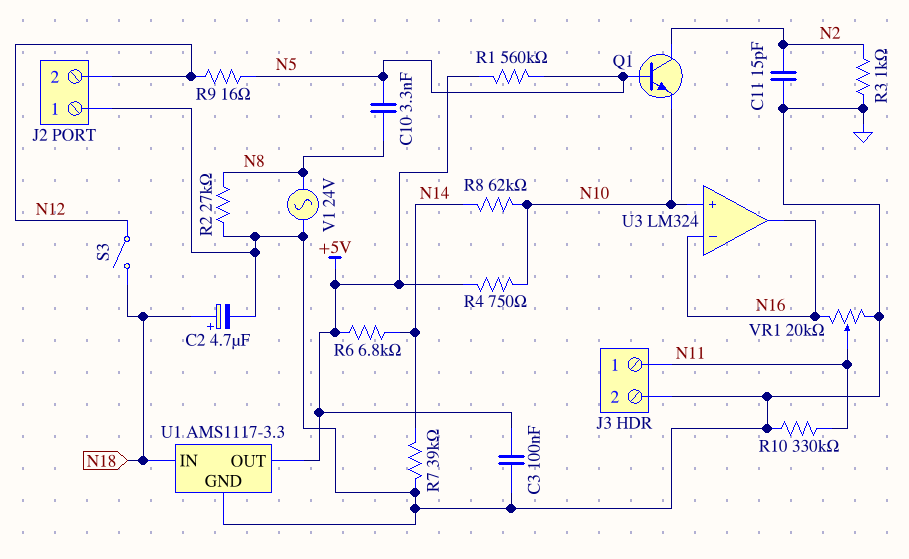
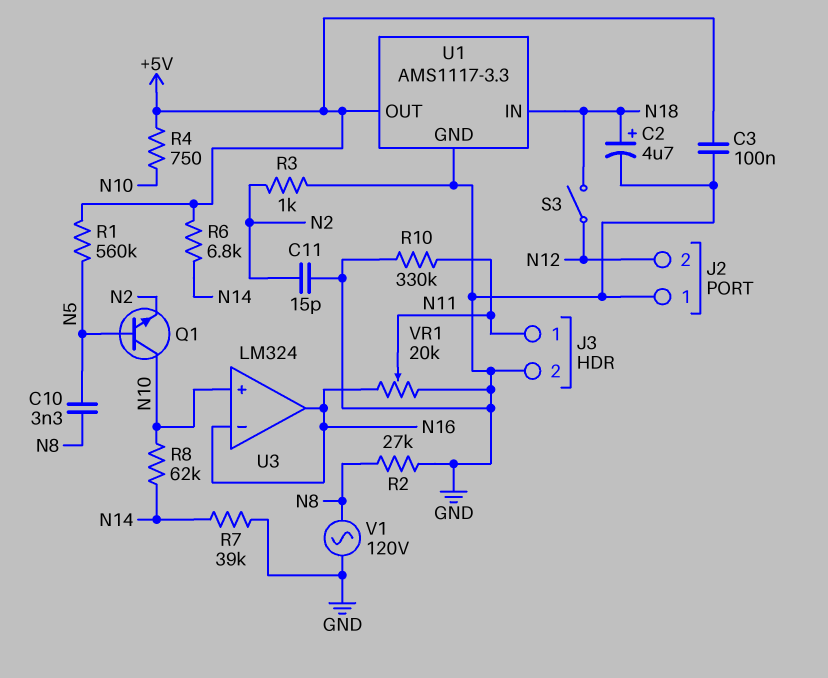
Q1: NPN (B N5, C N2, E N10) -> NPN (B N5, C N10, E N2)
R9: 16 (N5, N12) -> none
V1: AC 24V (GND, N8) -> AC 120V (GND, N8)

